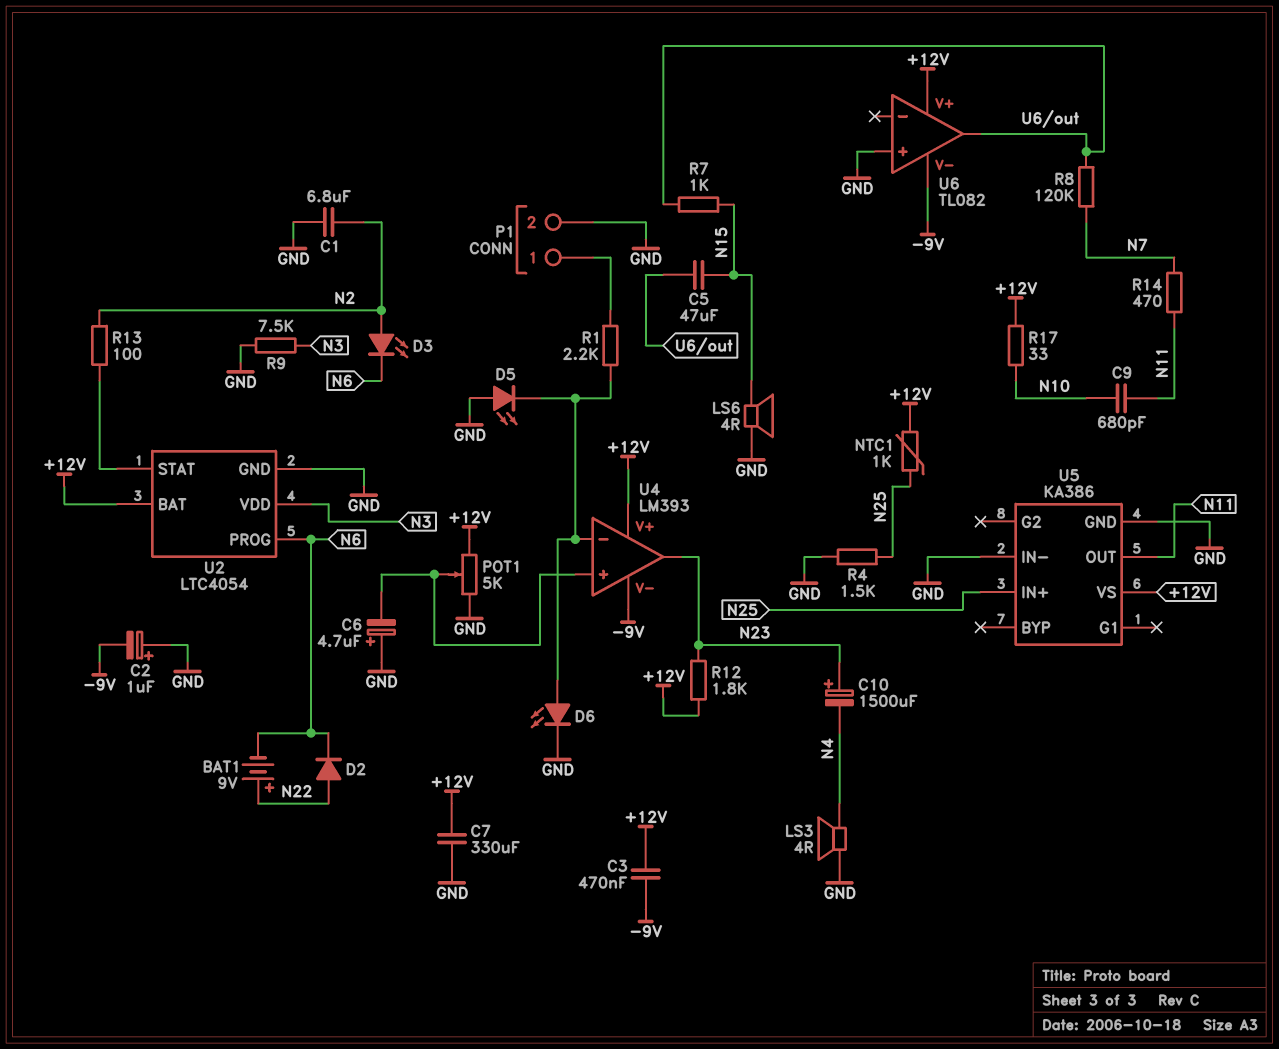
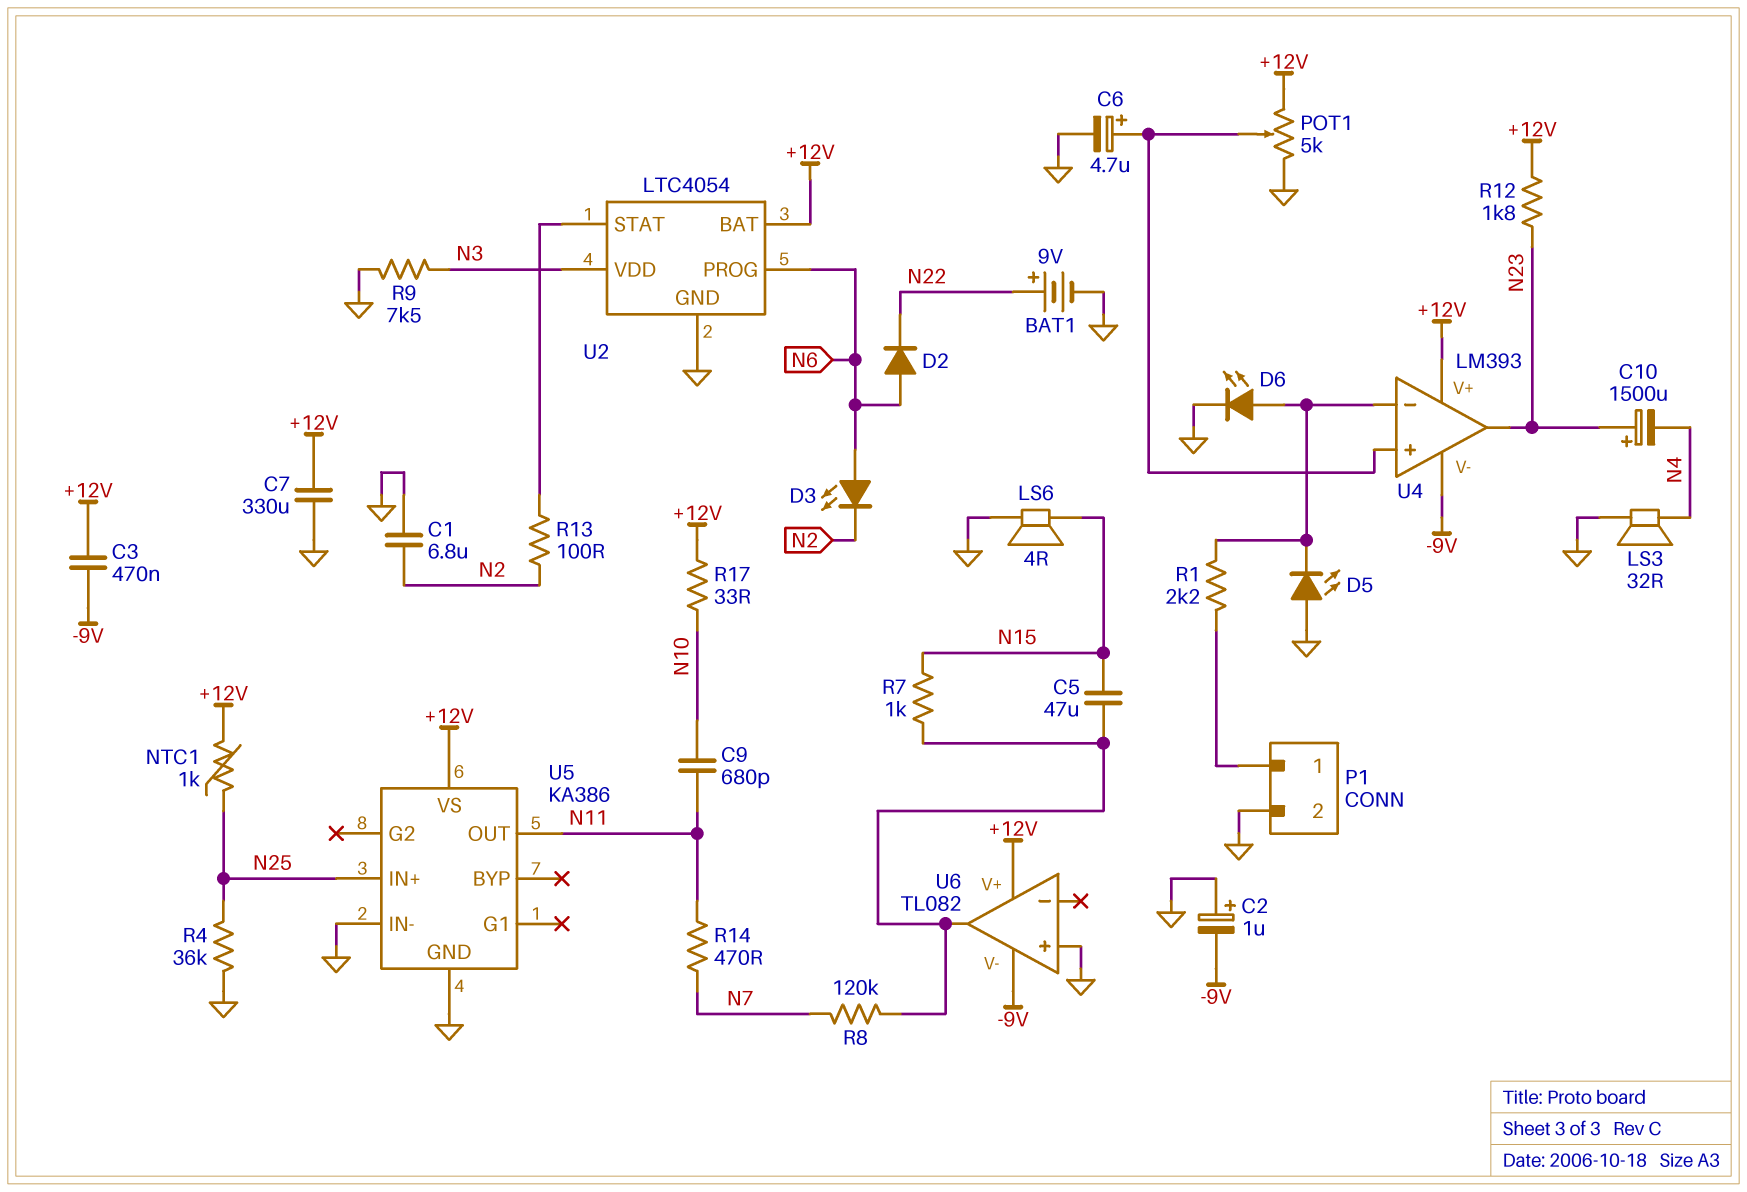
BAT1: 9V (plus N22, minus N6) -> 9V (plus N22, minus GND)
C6: 4.7uF (plus GND, minus U4/in+) -> 4.7uF (plus U4/in+, minus GND)
D2: diode (A N22, K N6) -> diode (A N6, K N22)
D3: LED (A N2, K N6) -> LED (A N6, K N2)
LS3: speaker 4R (GND, N4) -> speaker 32R (GND, N4)
R4: 1.5k (GND, N25) -> 36k (GND, N25)

